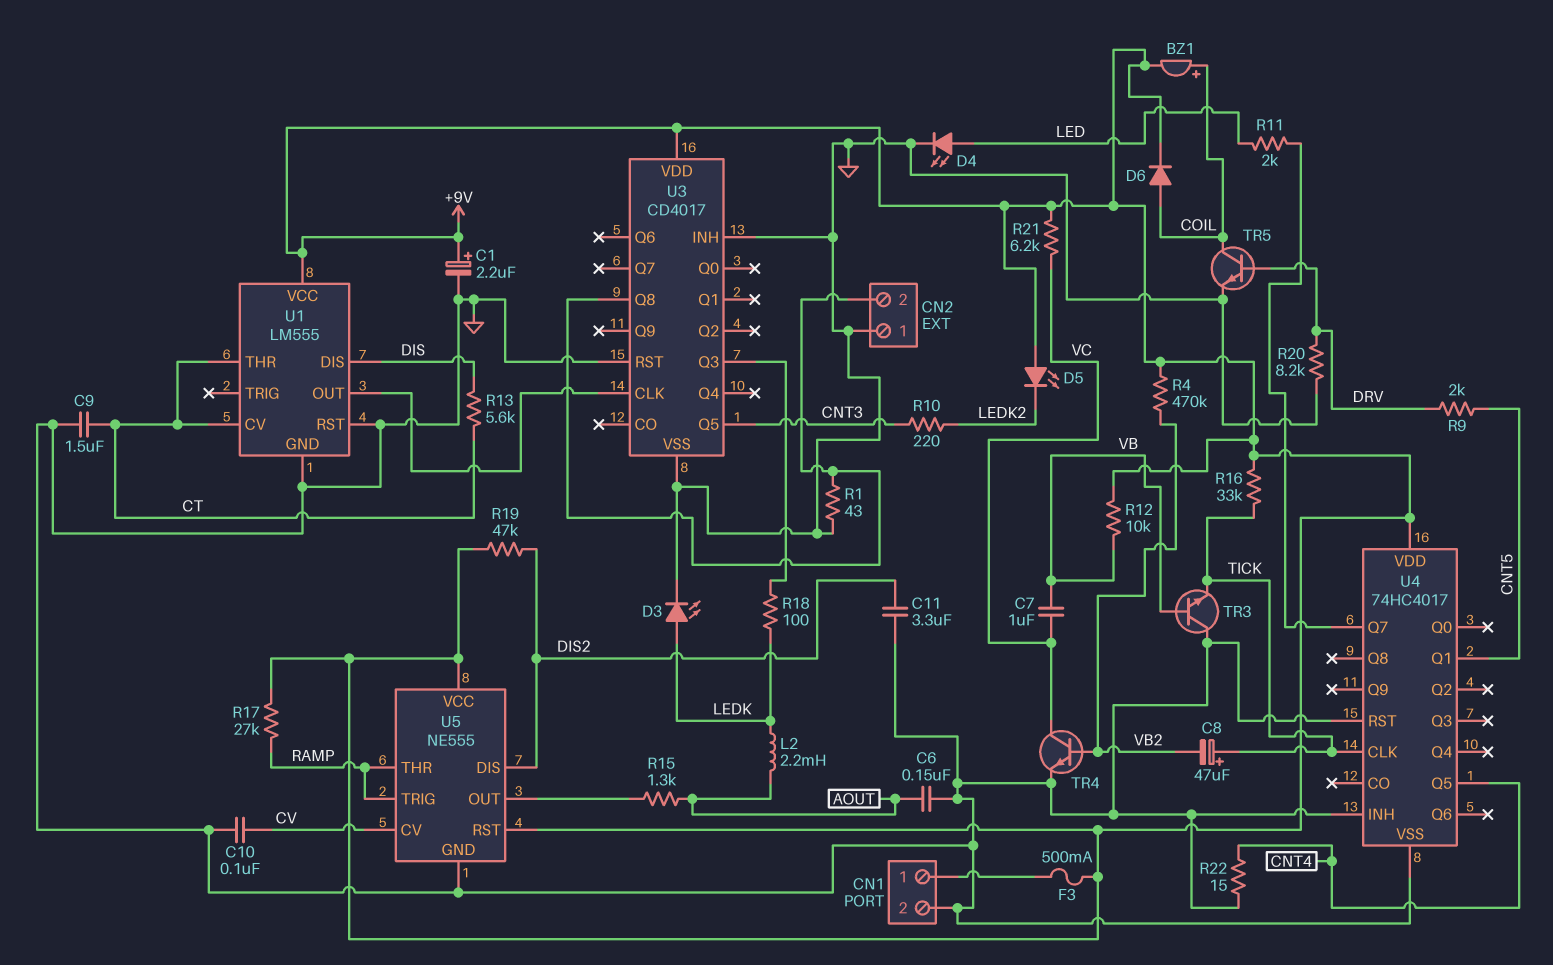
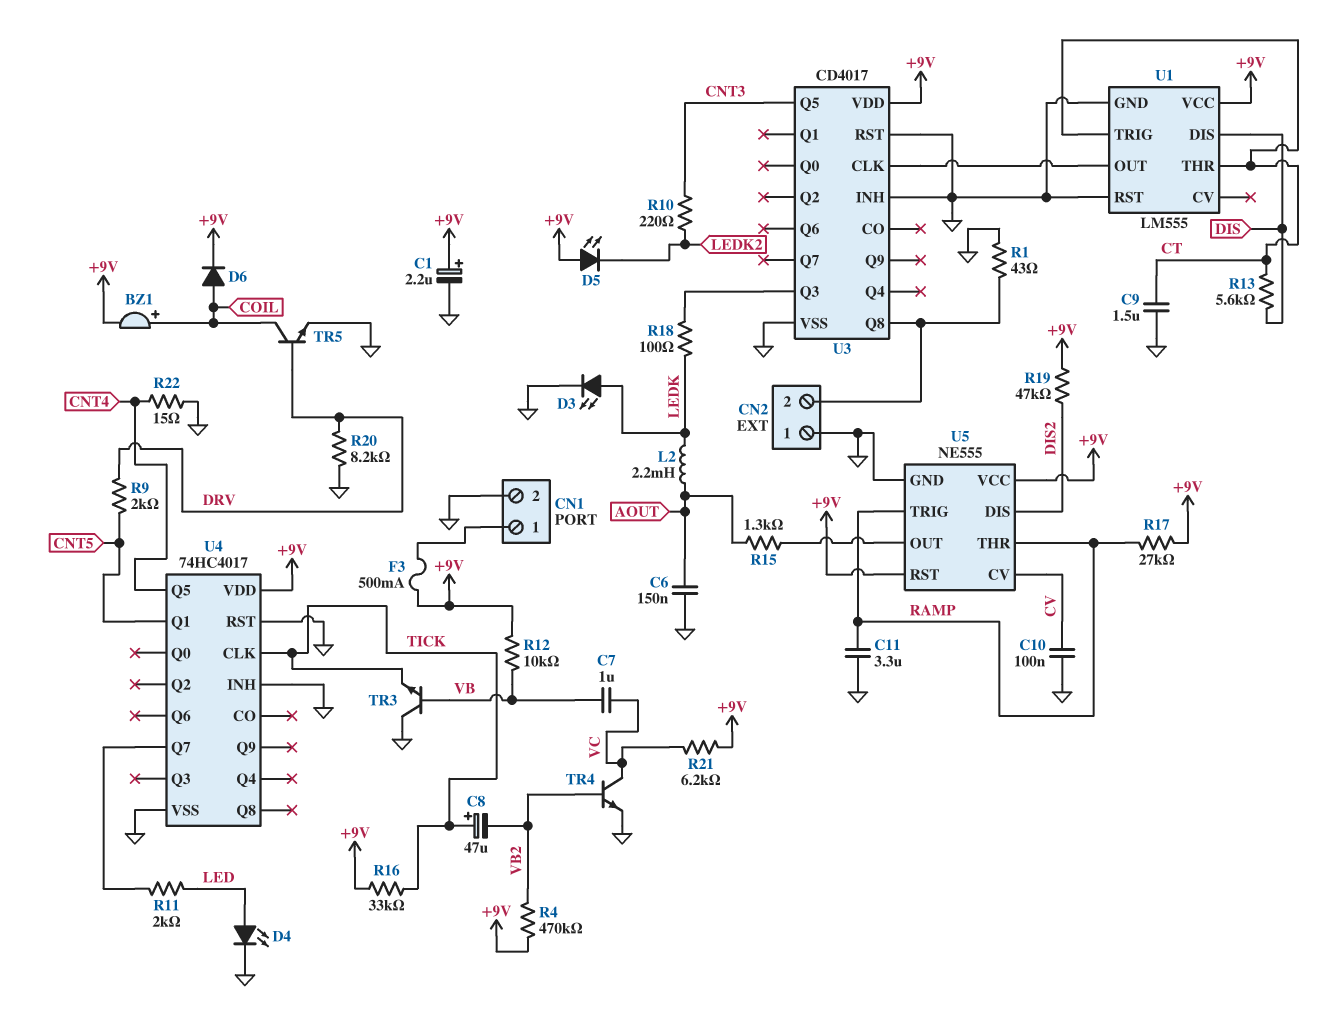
C11: 3.3uF (DIS2, GND) -> 3.3uF (GND, RAMP)
U1 pin CV: CT -> none
U1 pin TRIG: none -> CT

